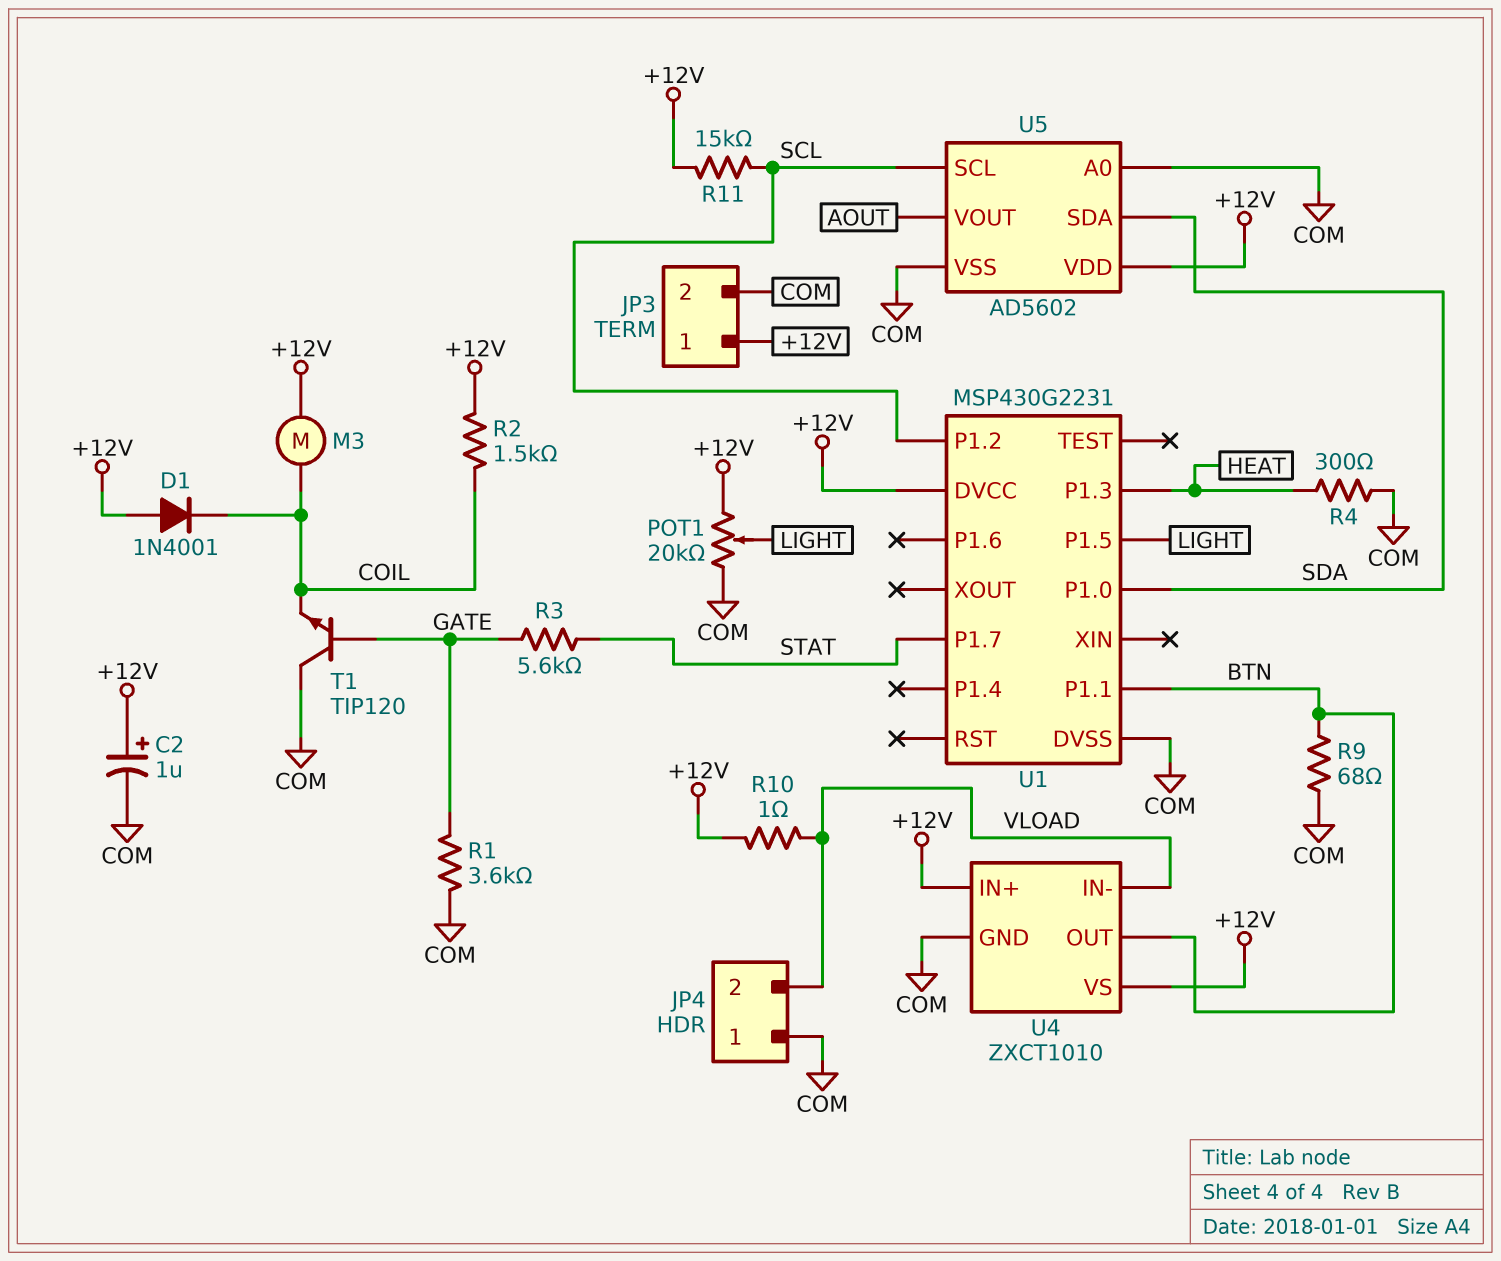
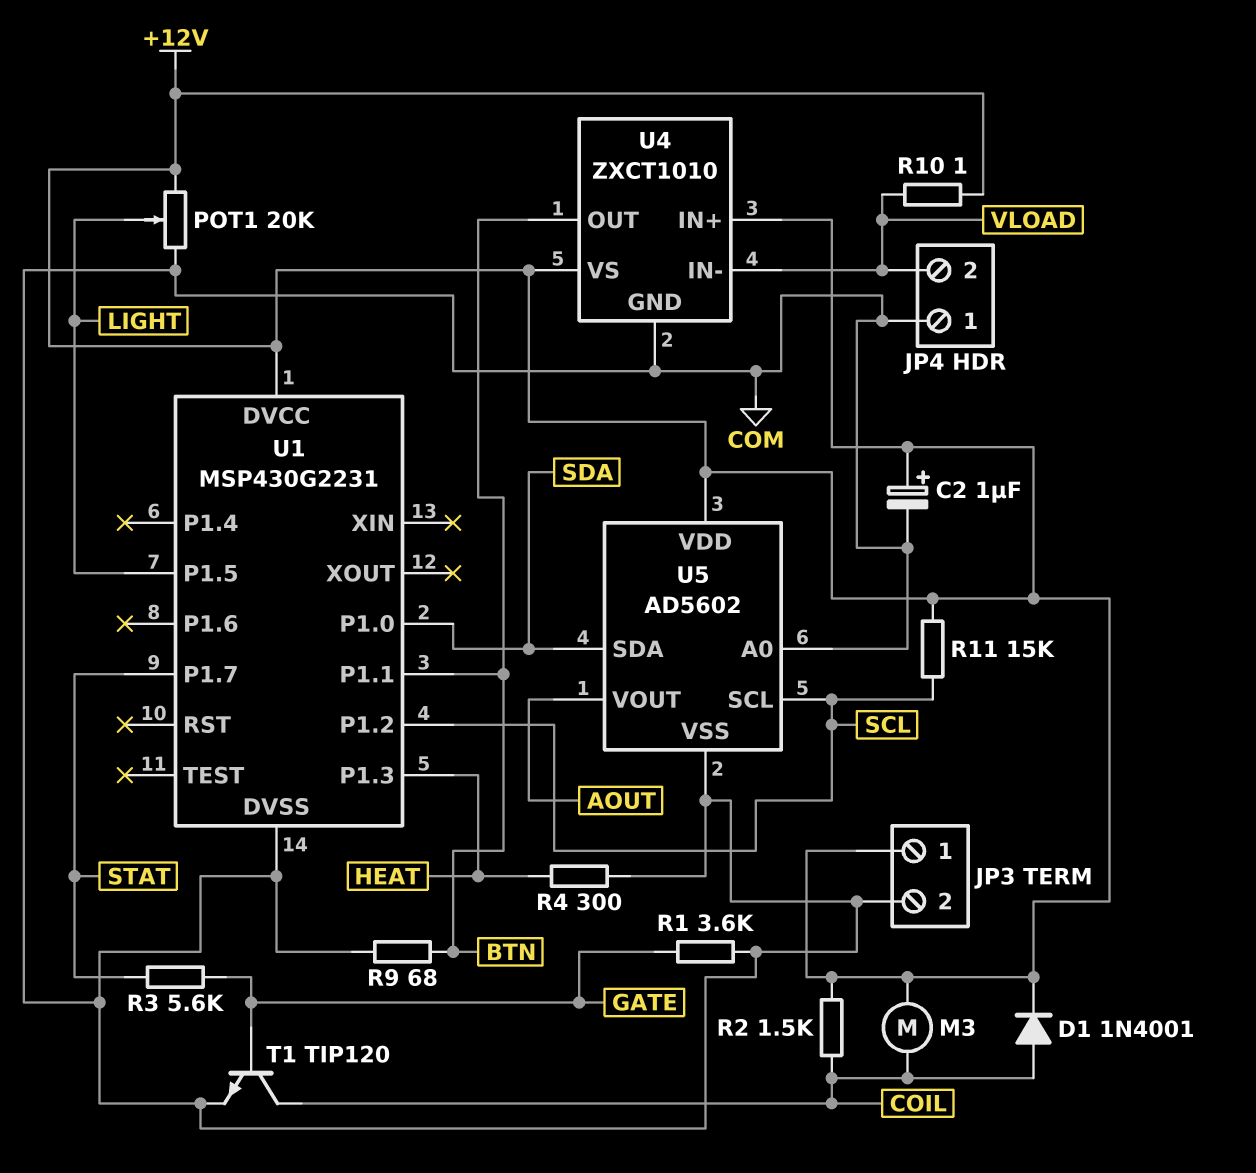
D1: diode 1N4001 (A +12V, K COIL) -> diode 1N4001 (A COIL, K +12V)
T1: NPN TIP120 (B GATE, C COM, E COIL) -> NPN TIP120 (B GATE, C COIL, E COM)

